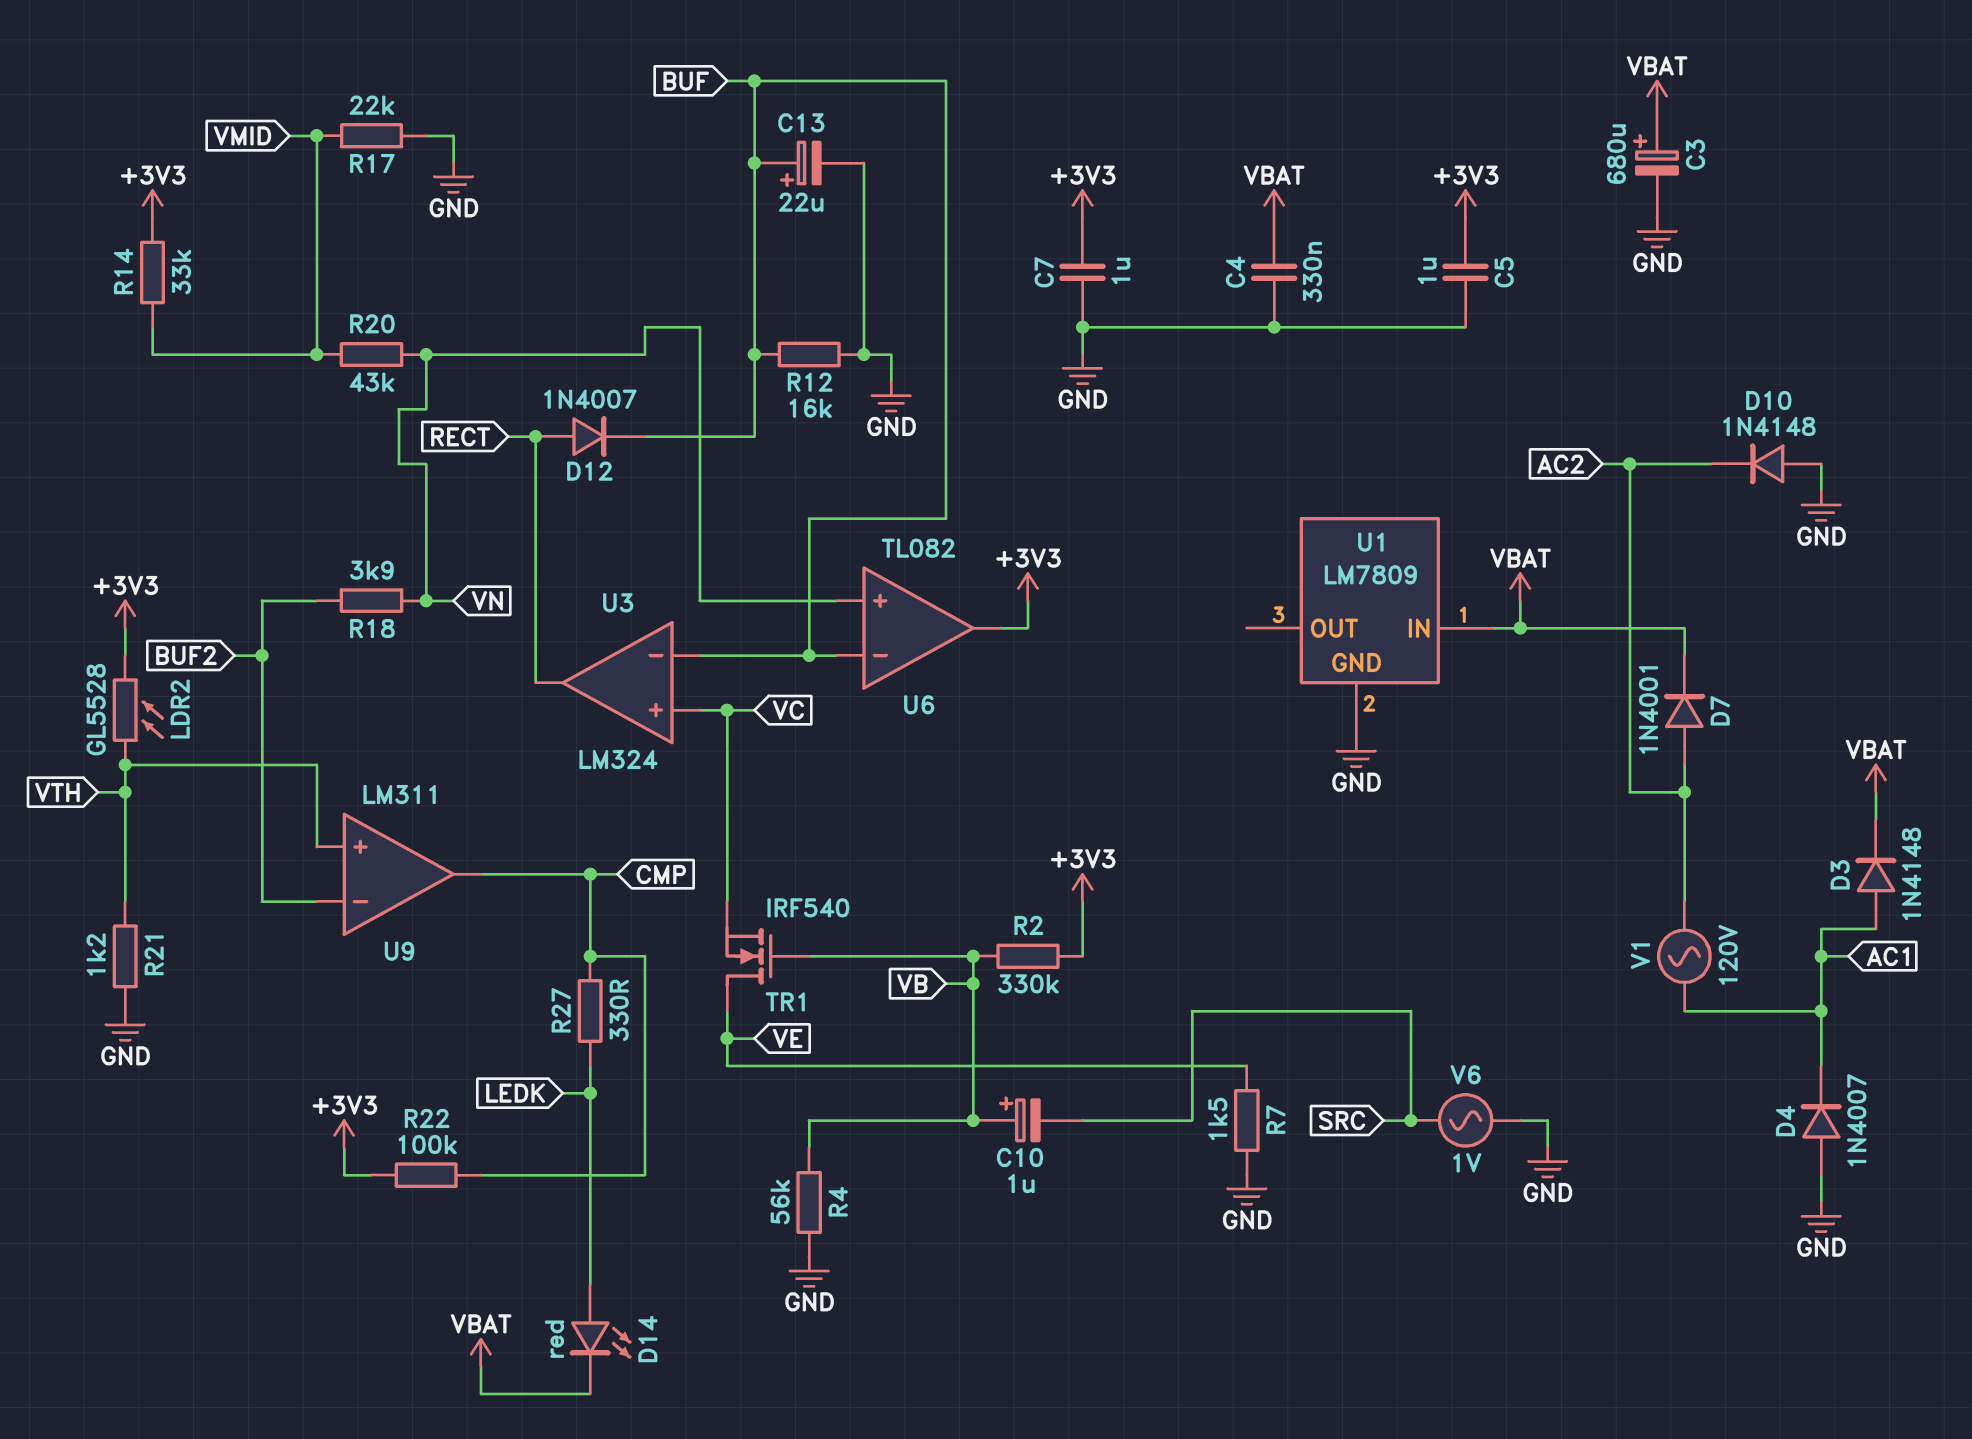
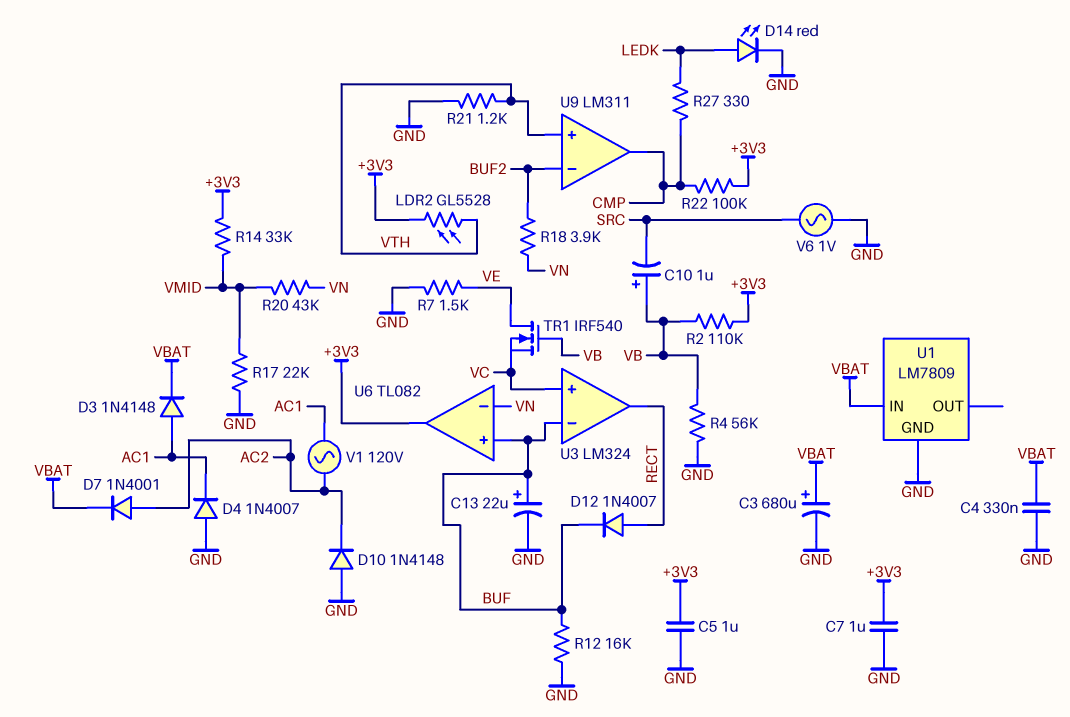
D14: LED red (A LEDK, K VBAT) -> LED red (A LEDK, K GND)
R2: 330k (+3V3, VB) -> 110k (+3V3, VB)
U6 pin in+: VN -> BUF
U6 pin in-: BUF -> VN

